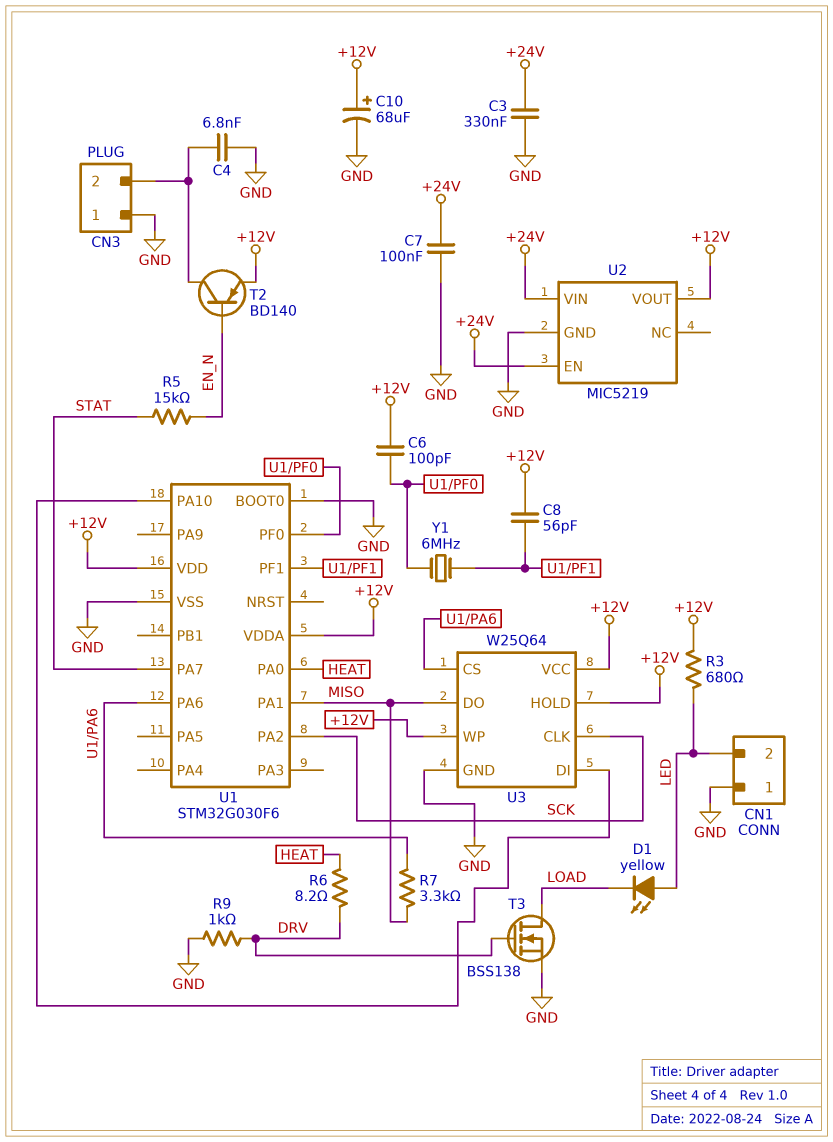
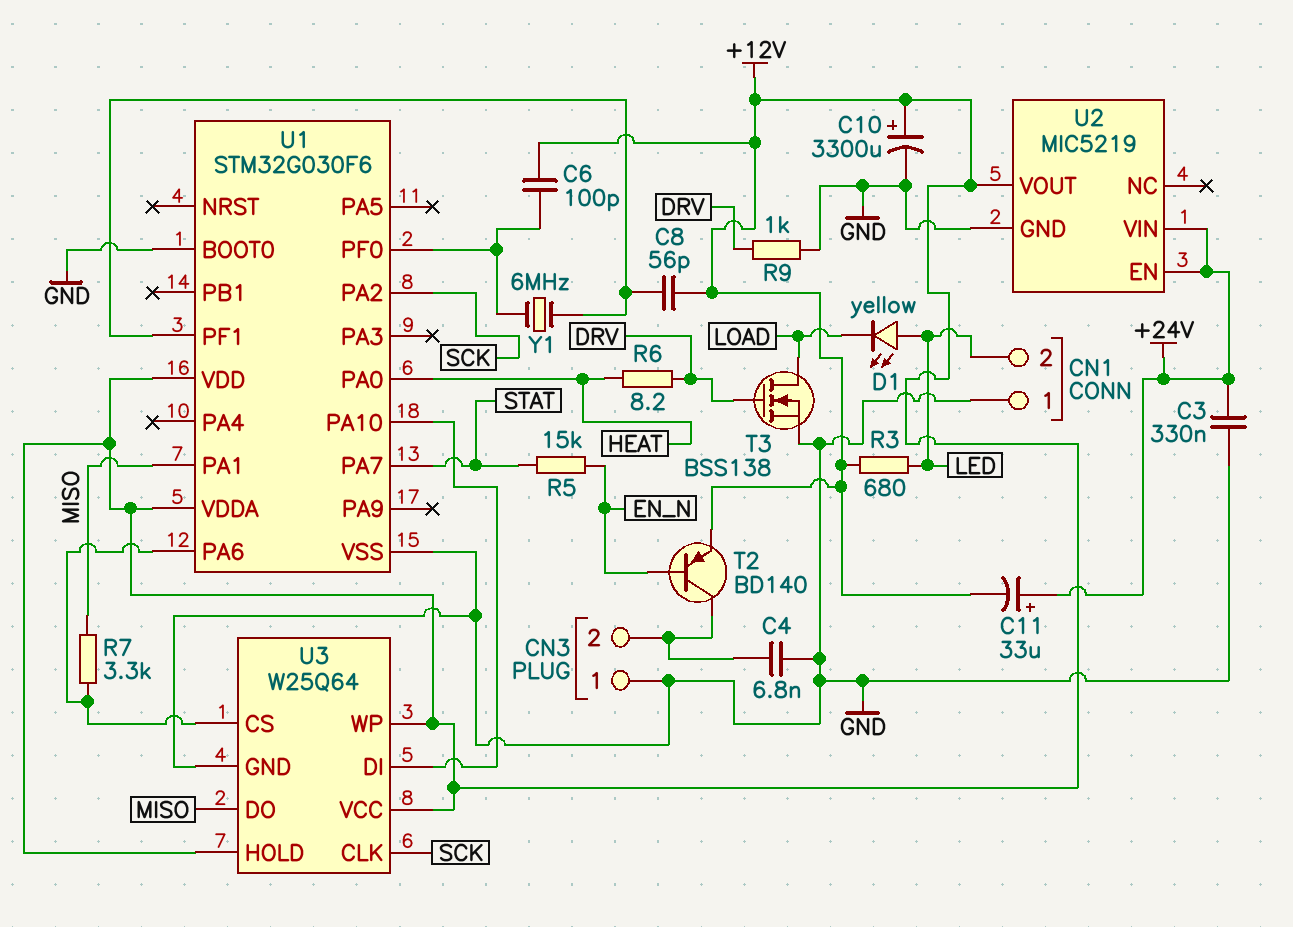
C7: 100nF (+24V, GND) -> none
C10: 68uF (plus +12V, minus GND) -> 3300uF (plus +12V, minus GND)
C11: none -> 33uF (plus +24V, minus +12V)

